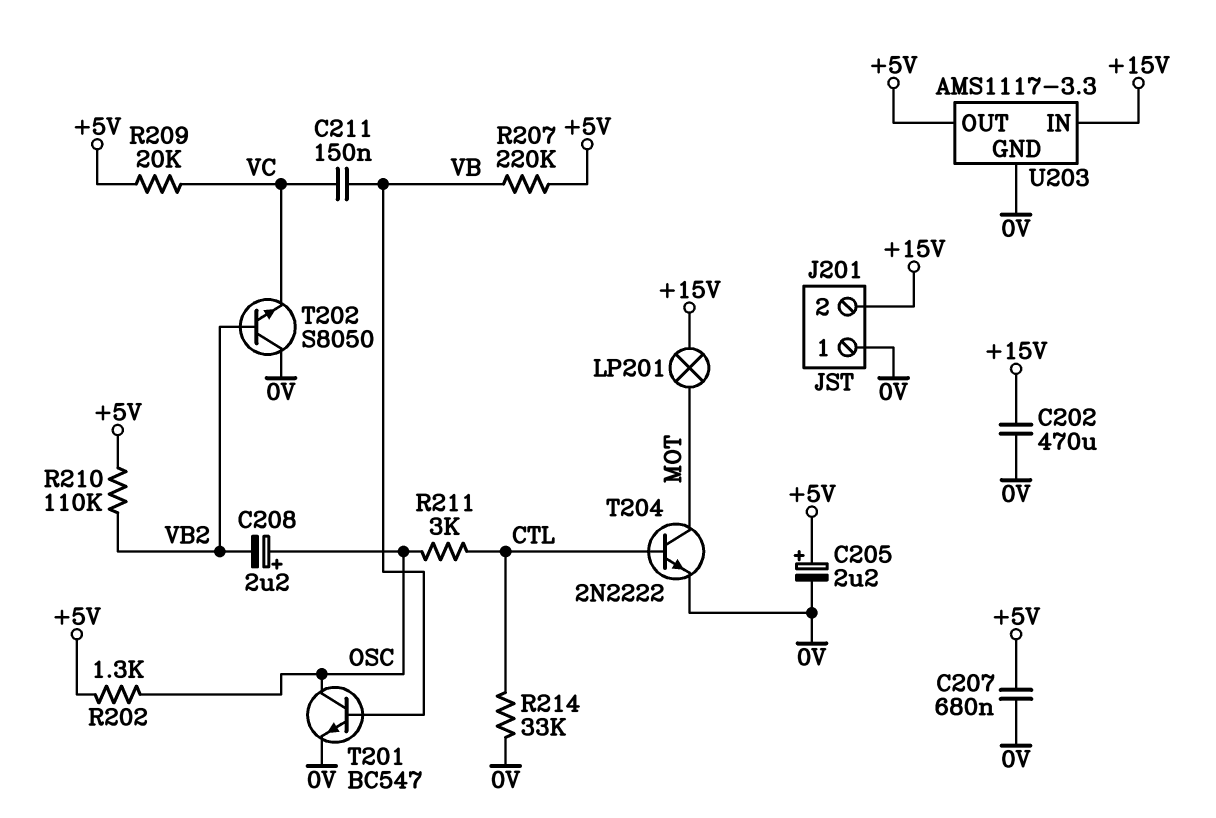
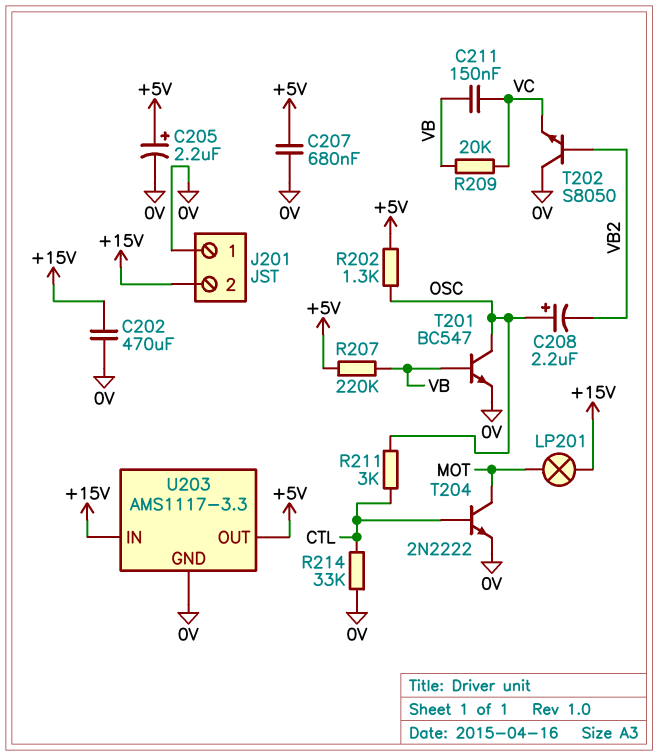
R209: 20k (+5V, VC) -> 20k (VB, VC)
R210: 110k (+5V, VB2) -> none

